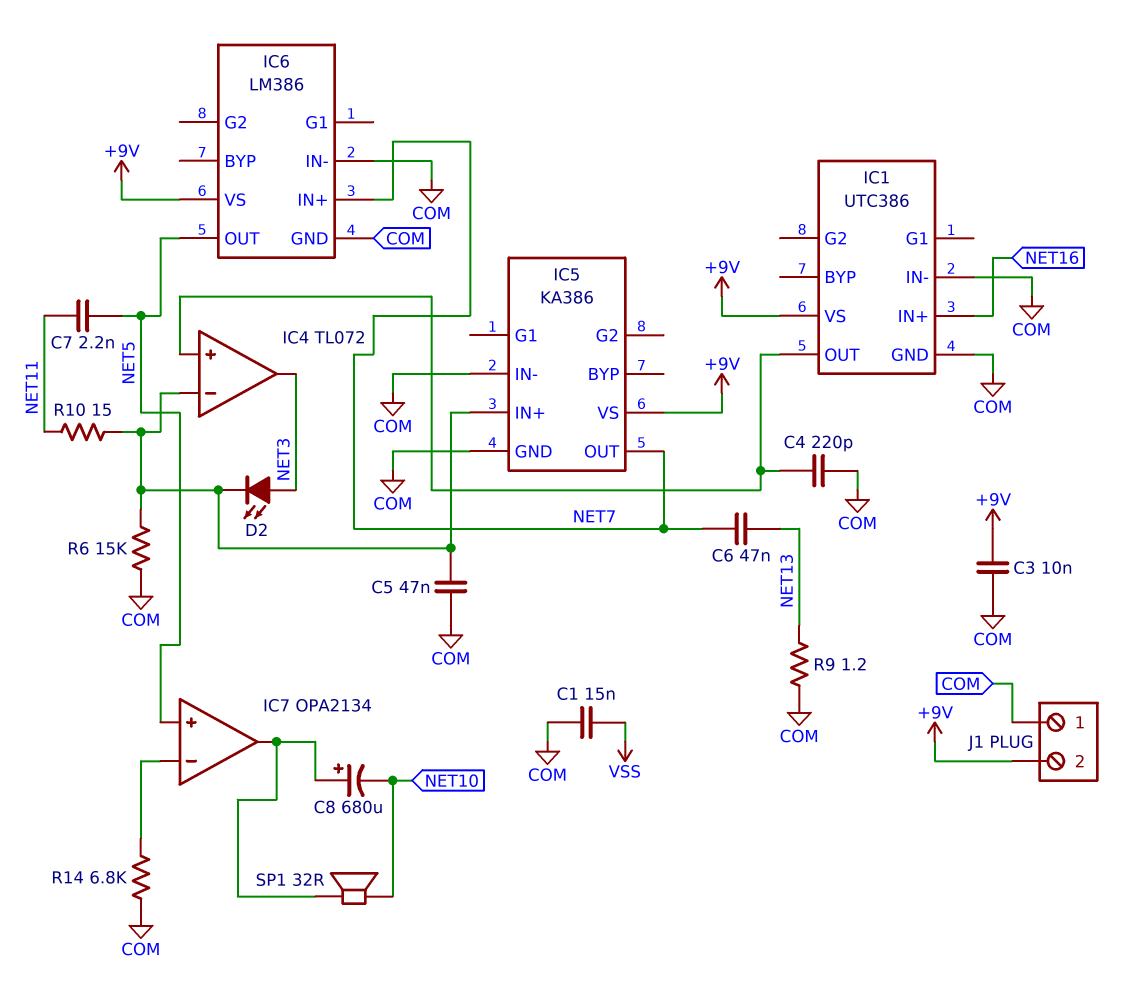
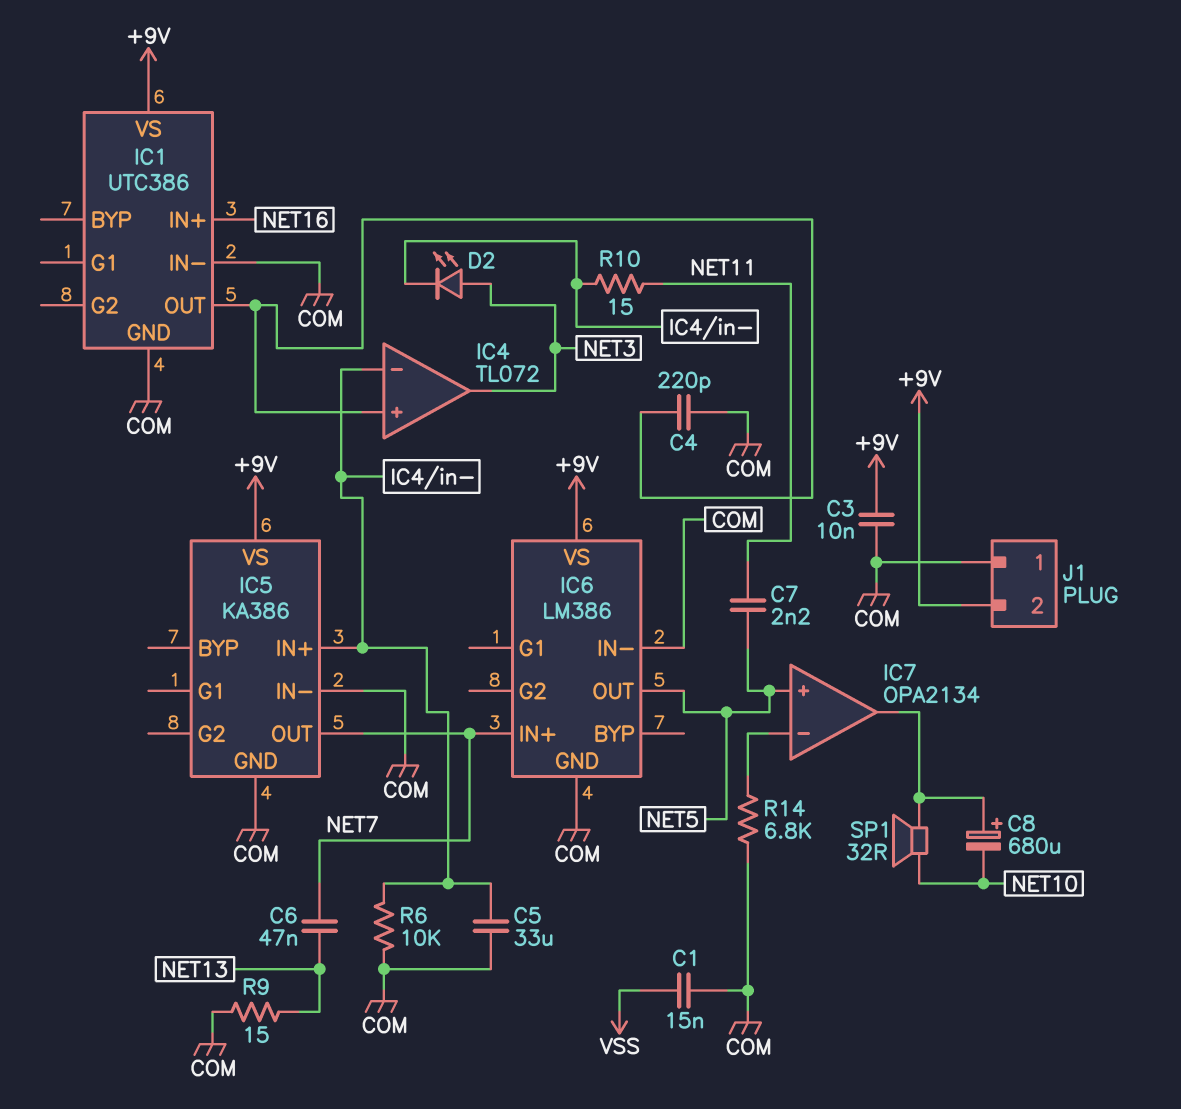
C5: 47nF (COM, IC4/in-) -> 33uF (COM, IC4/in-)
R6: 15k (COM, IC4/in-) -> 10k (COM, IC4/in-)
R9: 1.2 (COM, NET13) -> 15 (COM, NET13)

